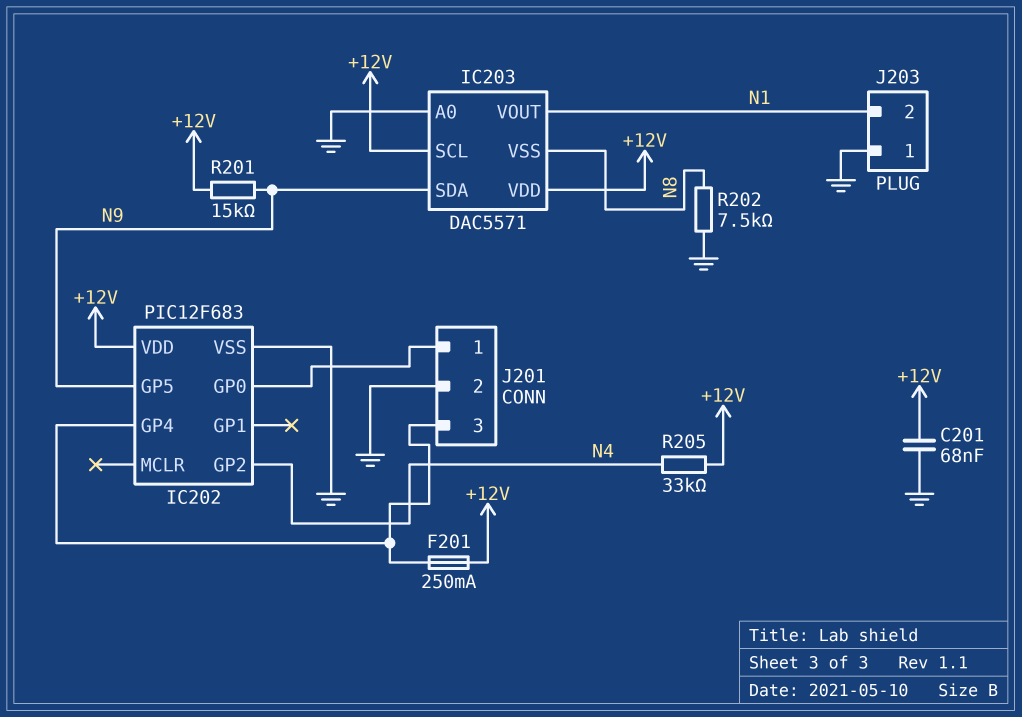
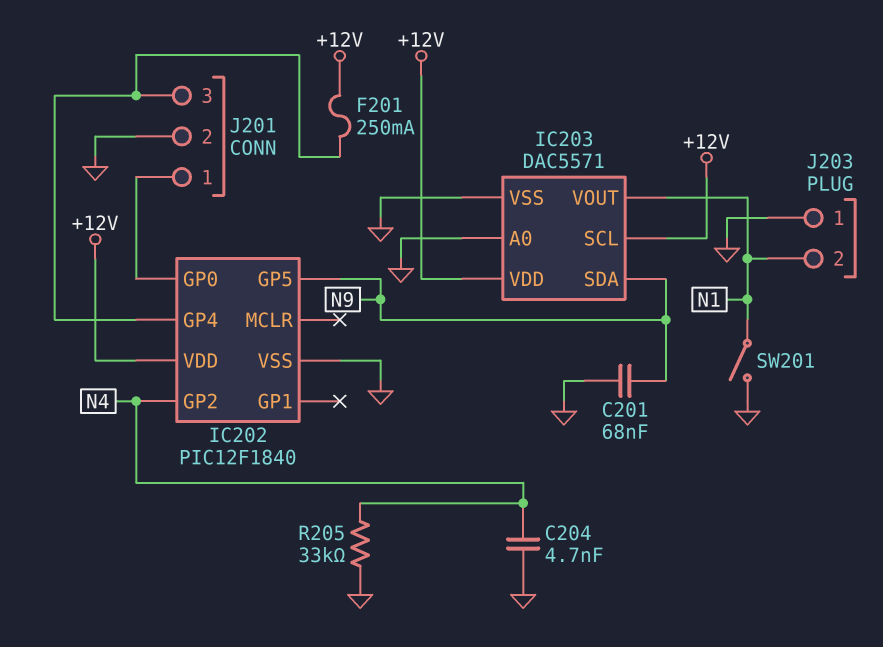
C201: 68nF (+12V, GND) -> 68nF (GND, N9)
C204: none -> 4.7nF (GND, N4)
IC202: PIC12F683 -> PIC12F1840
IC203 pin VSS: N8 -> GND
R201: 15k (+12V, N9) -> none
R202: 7.5k (GND, N8) -> none
R205: 33k (+12V, N4) -> 33k (GND, N4)
SW201: none -> switch (GND, N1)

